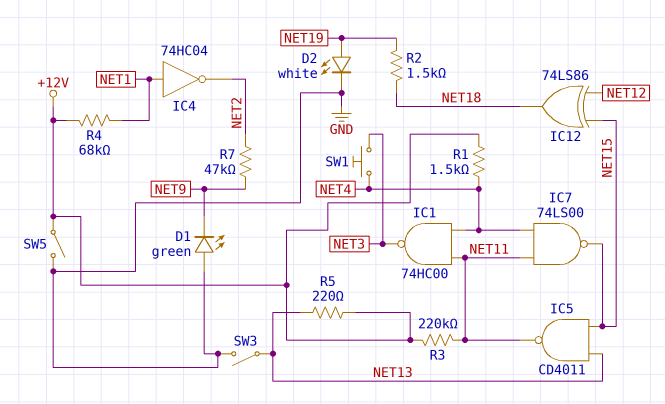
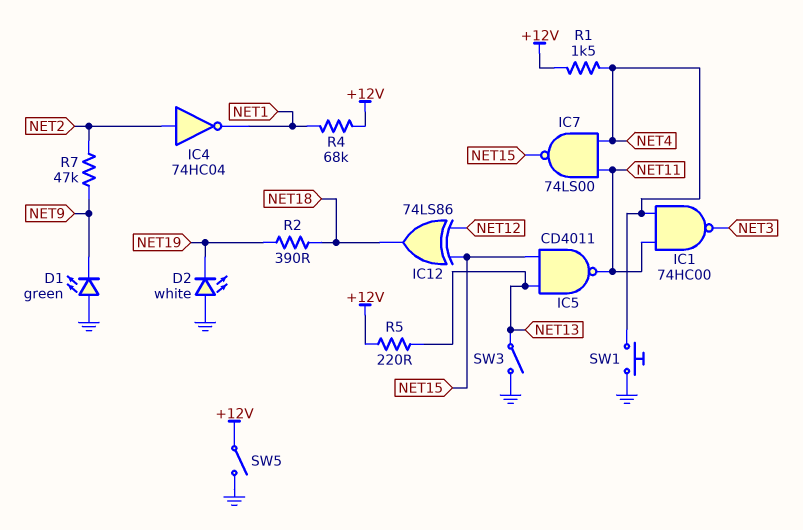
D2: LED white (A NET19, K GND) -> LED white (A GND, K NET19)
IC4: NOT 74HC04 (in NET1, out NET2) -> NOT 74HC04 (in NET2, out NET1)
R2: 1.5k (NET18, NET19) -> 390 (NET18, NET19)
R3: 220k (+12V, NET11) -> none
SW1: button (NET3, NET4) -> button (GND, NET4)

